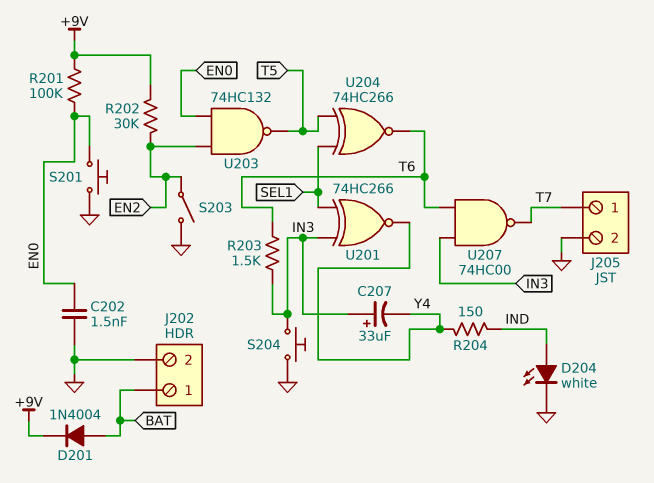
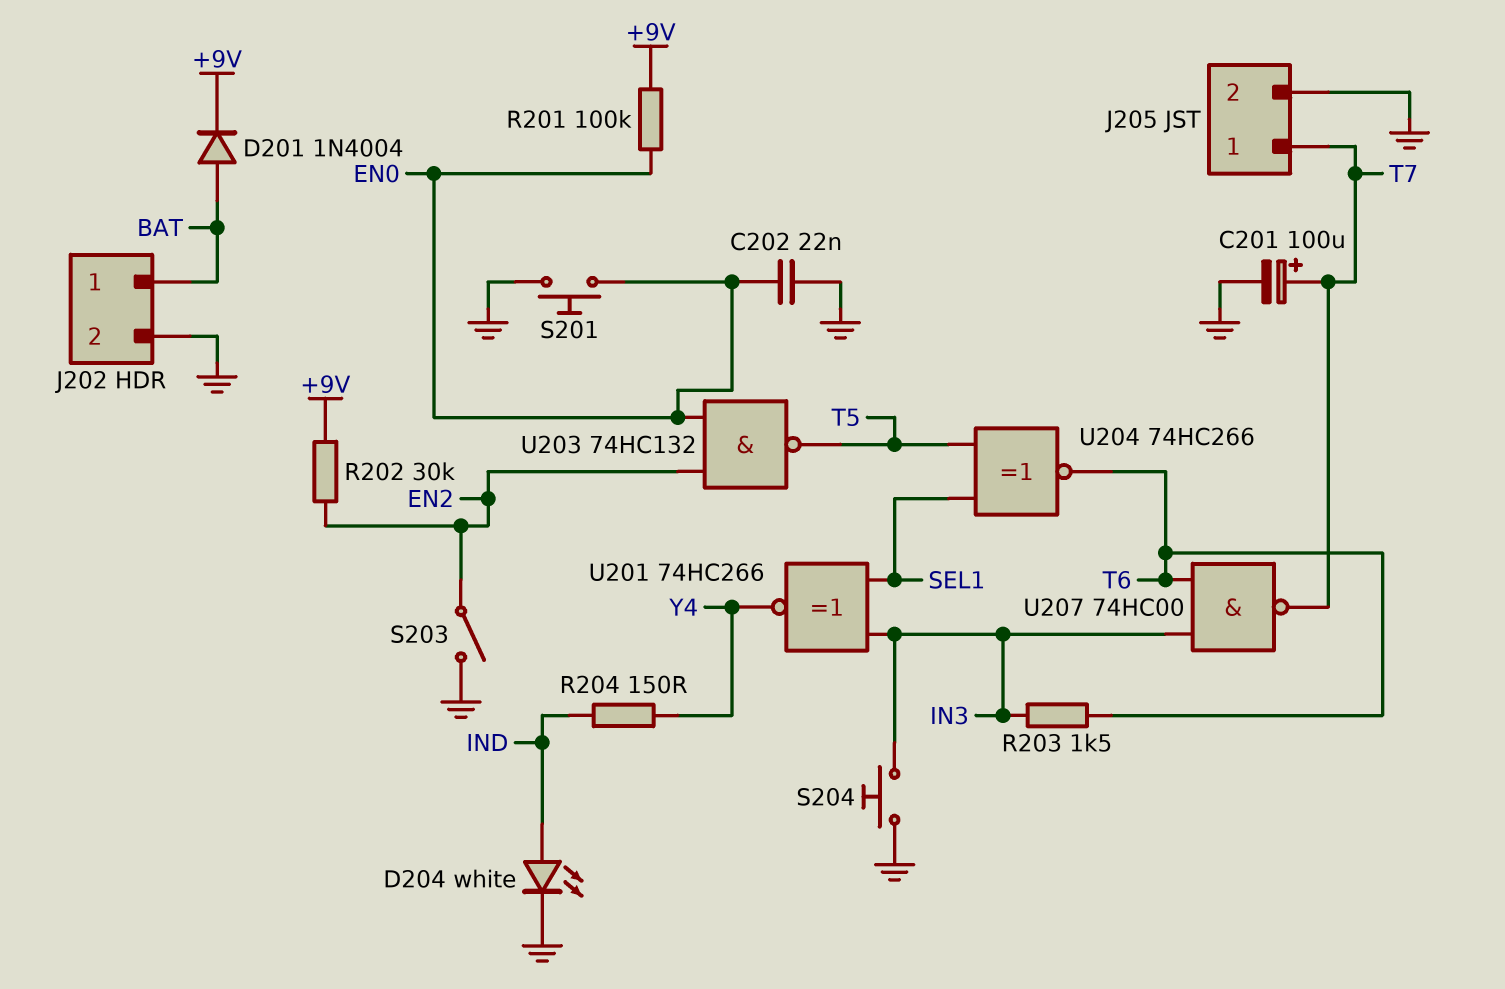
C201: none -> 100uF (plus T7, minus GND)
C202: 1.5nF (EN0, GND) -> 22nF (EN0, GND)
C207: 33uF (plus IN3, minus Y4) -> none

